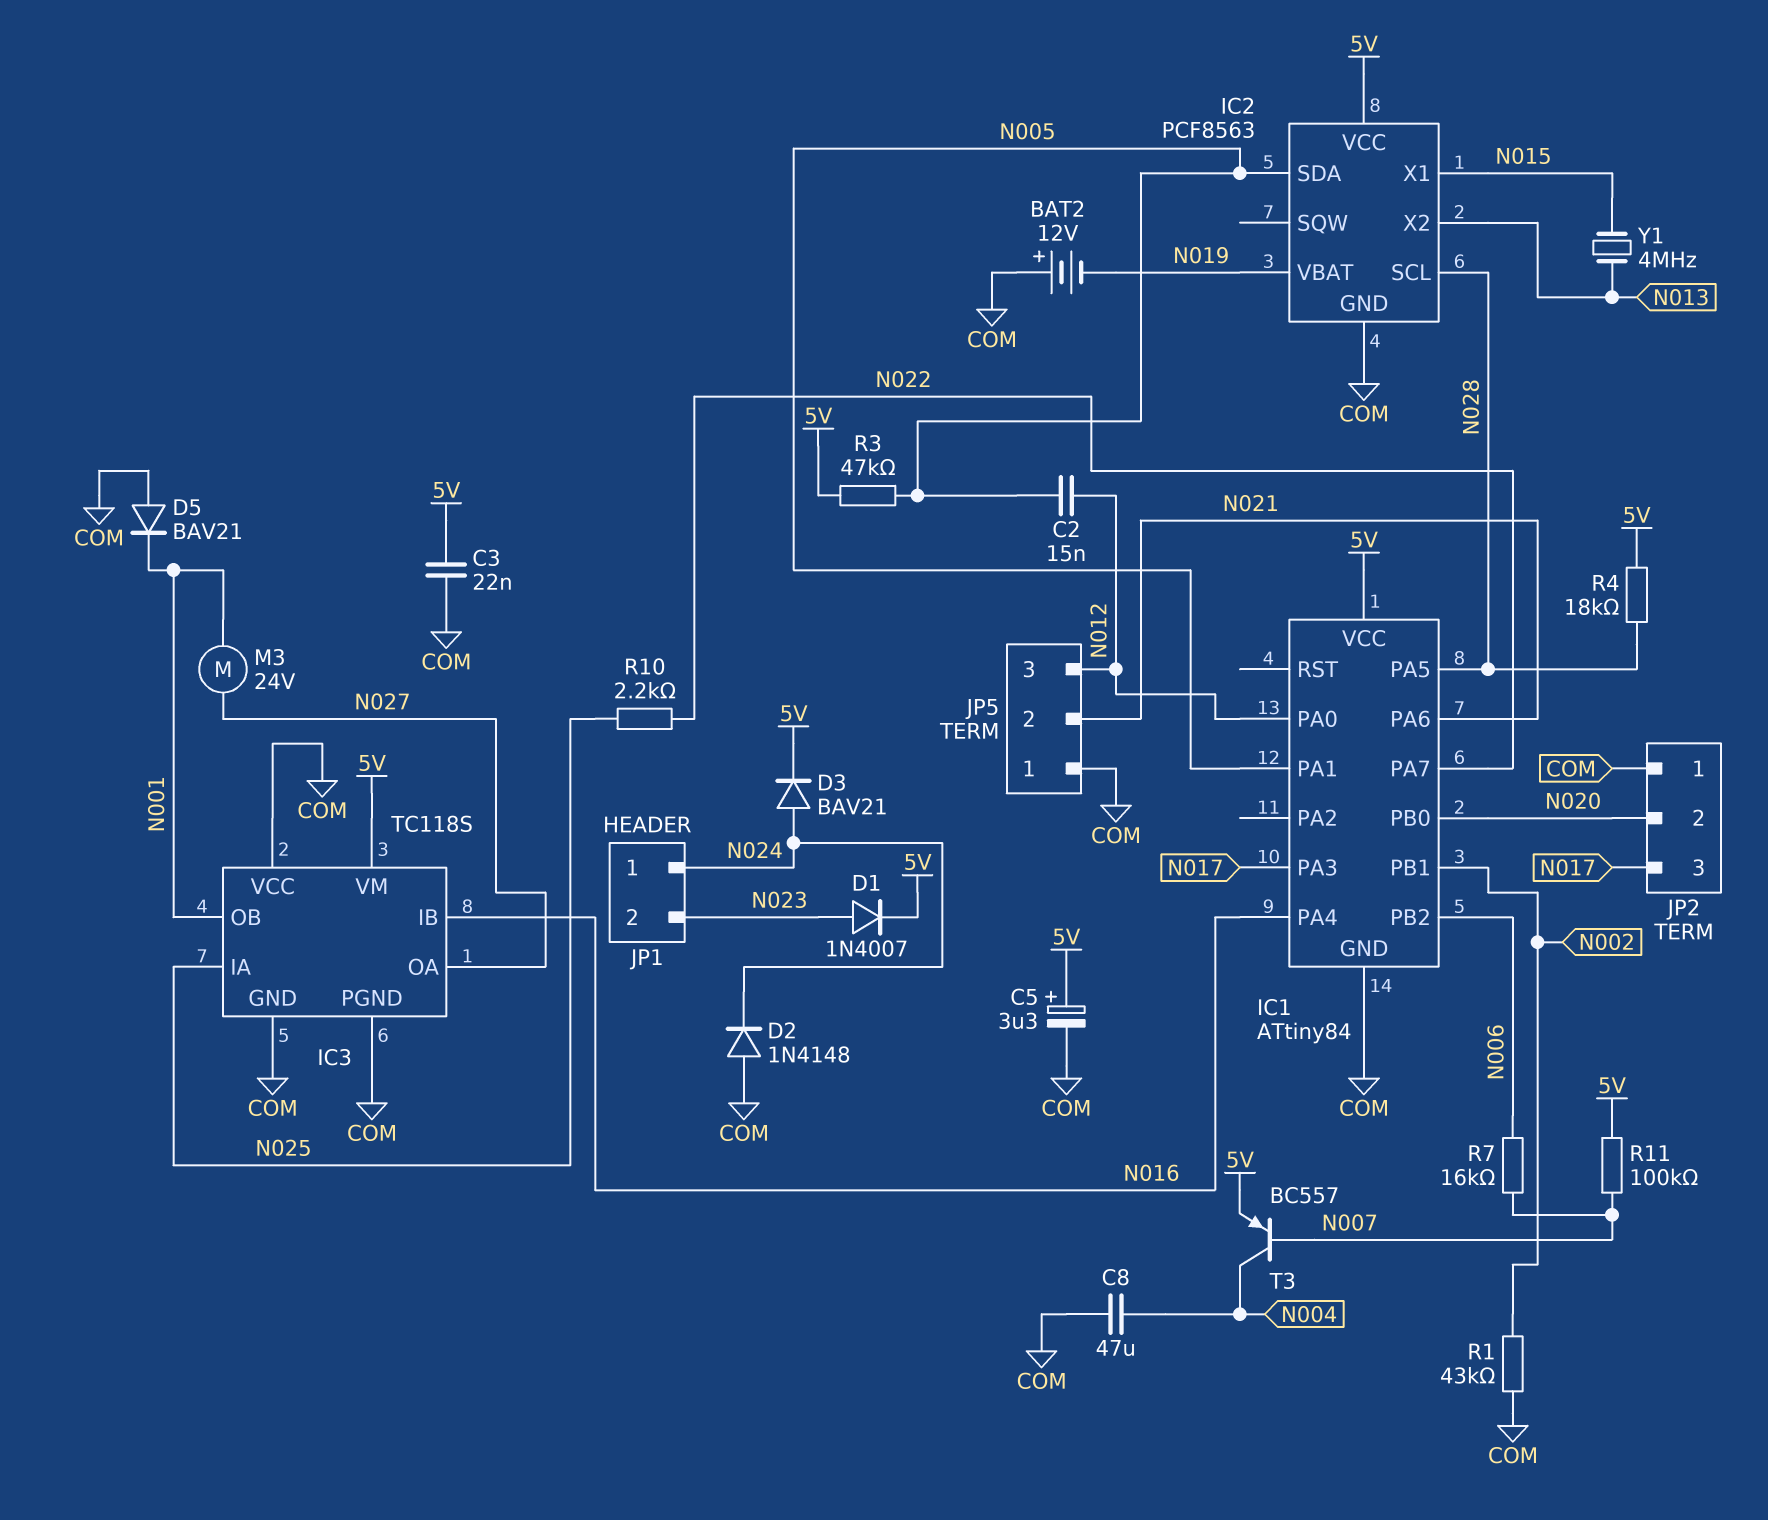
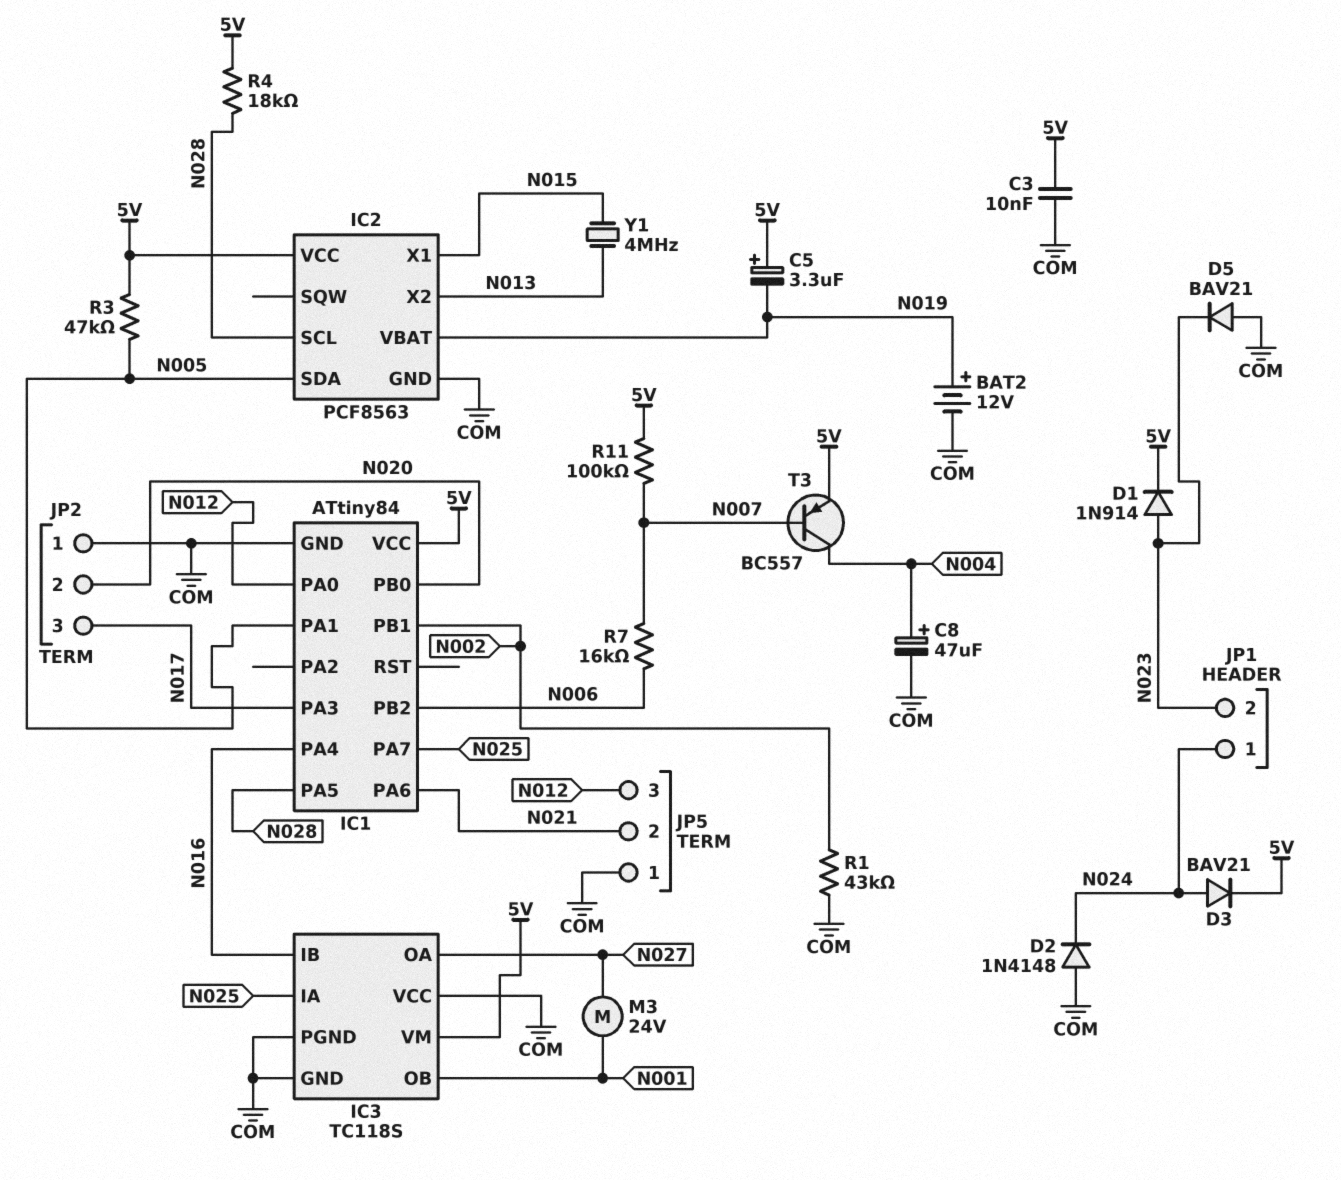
BAT2: 12V (plus COM, minus N019) -> 12V (plus N019, minus COM)
C2: 15nF (N005, N012) -> none
C3: 22nF (5V, COM) -> 10nF (5V, COM)
C5: 3.3uF (plus 5V, minus COM) -> 3.3uF (plus 5V, minus N019)
C8: 47uF (COM, N004) -> 47uF (plus N004, minus COM)
D1: diode 1N4007 (A N023, K 5V) -> diode 1N914 (A N023, K 5V)
D5: diode BAV21 (A COM, K N001) -> diode BAV21 (A COM, K N023)
IC1 pin PA7: N022 -> N025
R10: 2.2k (N022, N025) -> none

